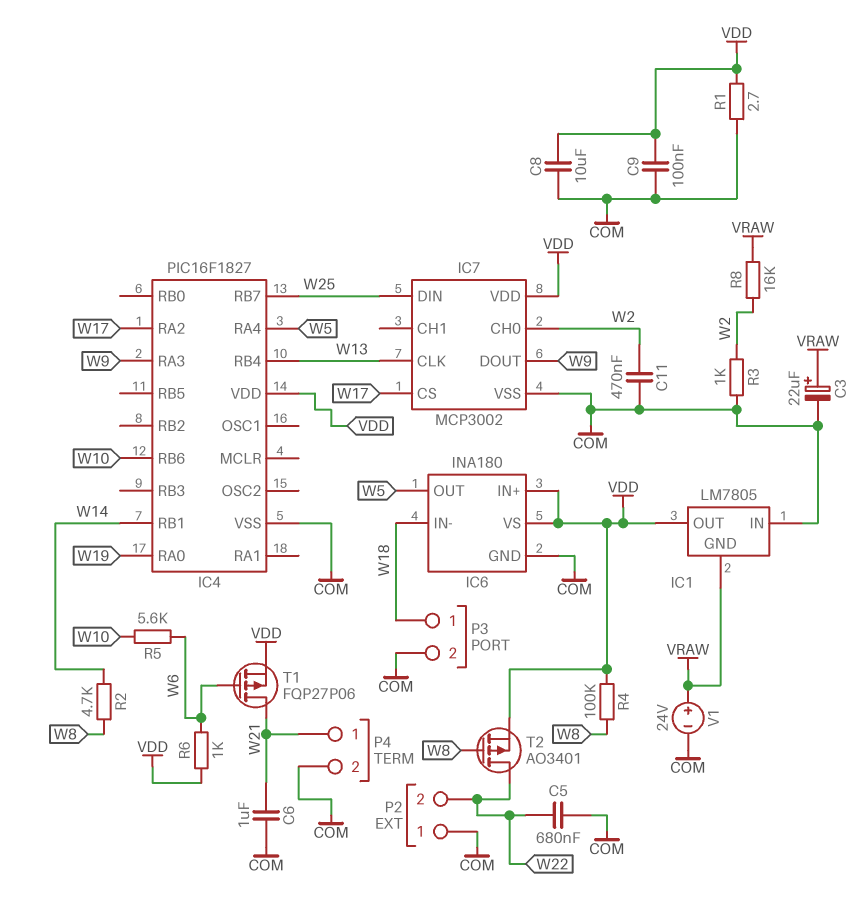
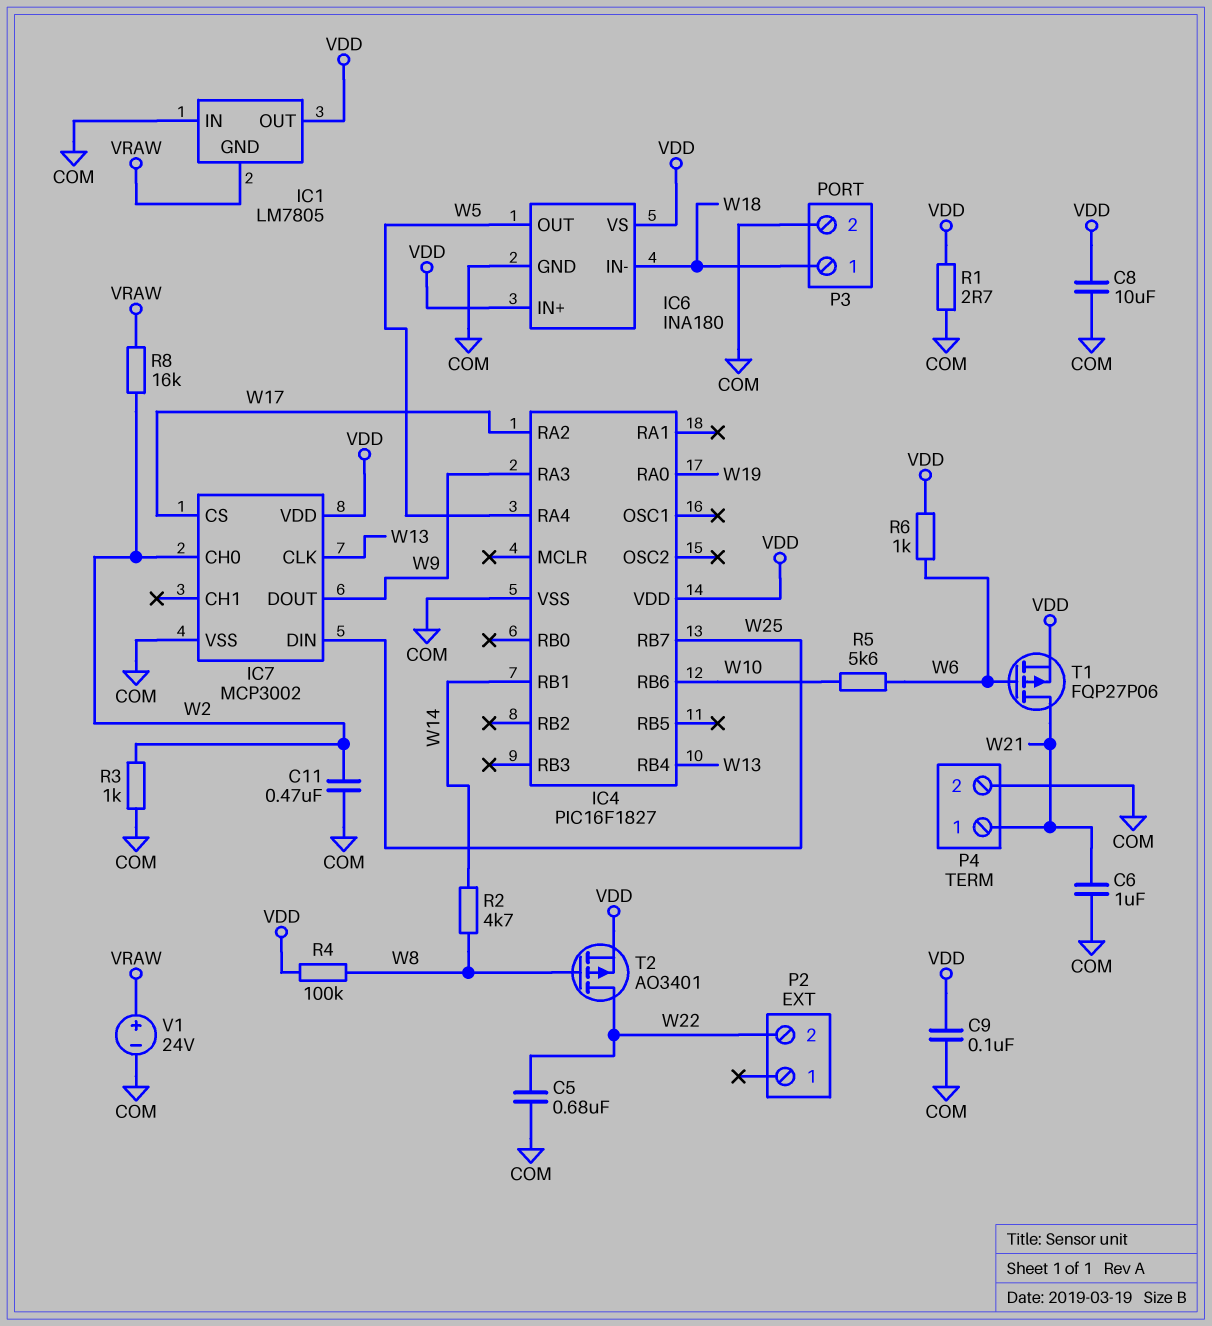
C3: 22uF (plus VRAW, minus COM) -> none
P2 pin 1: COM -> none

